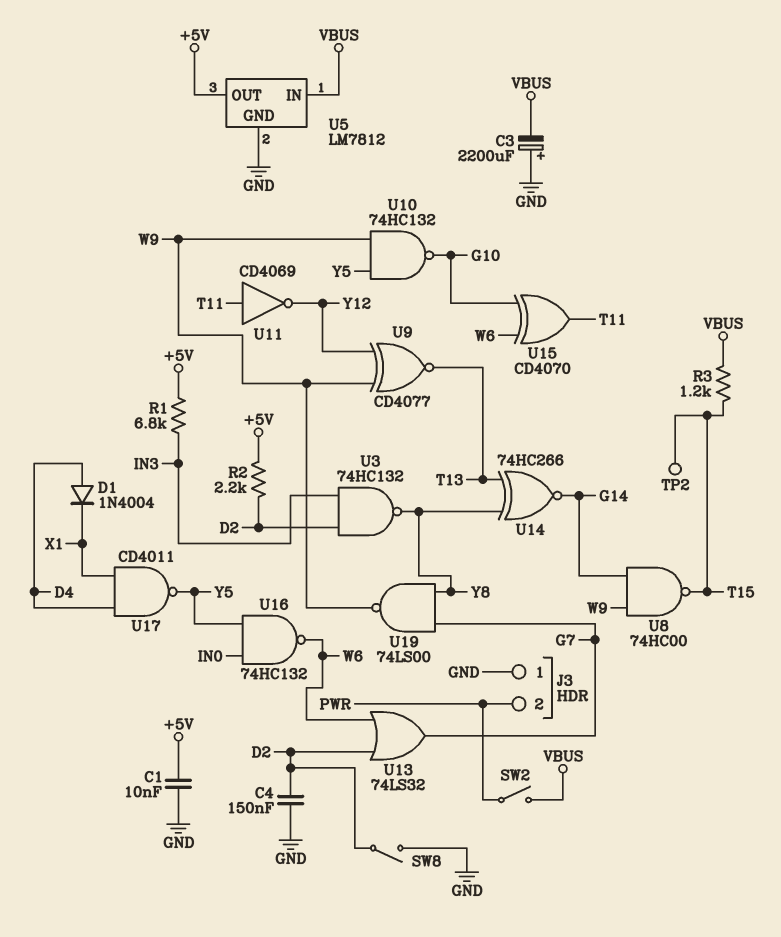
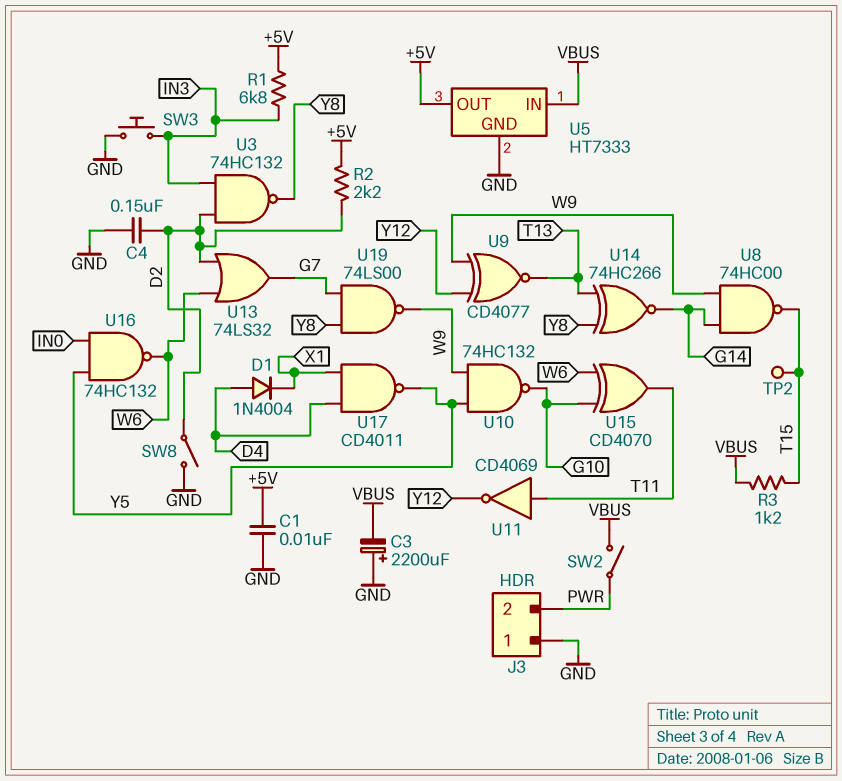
SW3: none -> button (GND, IN3)
U5: LM7812 -> HT7333

